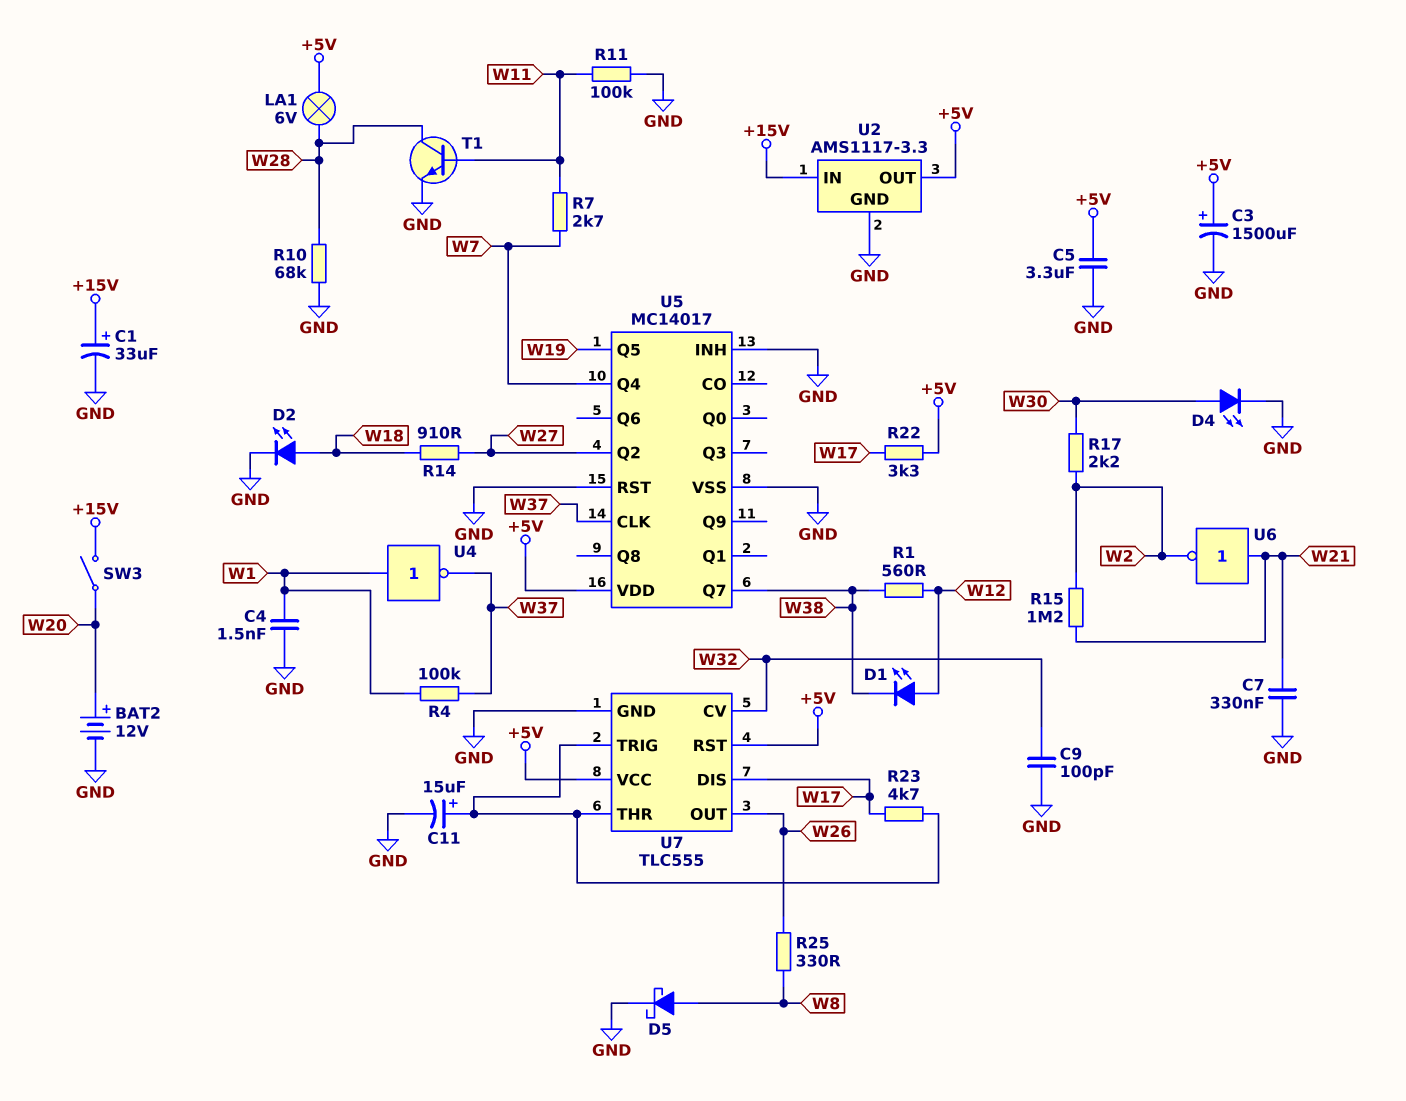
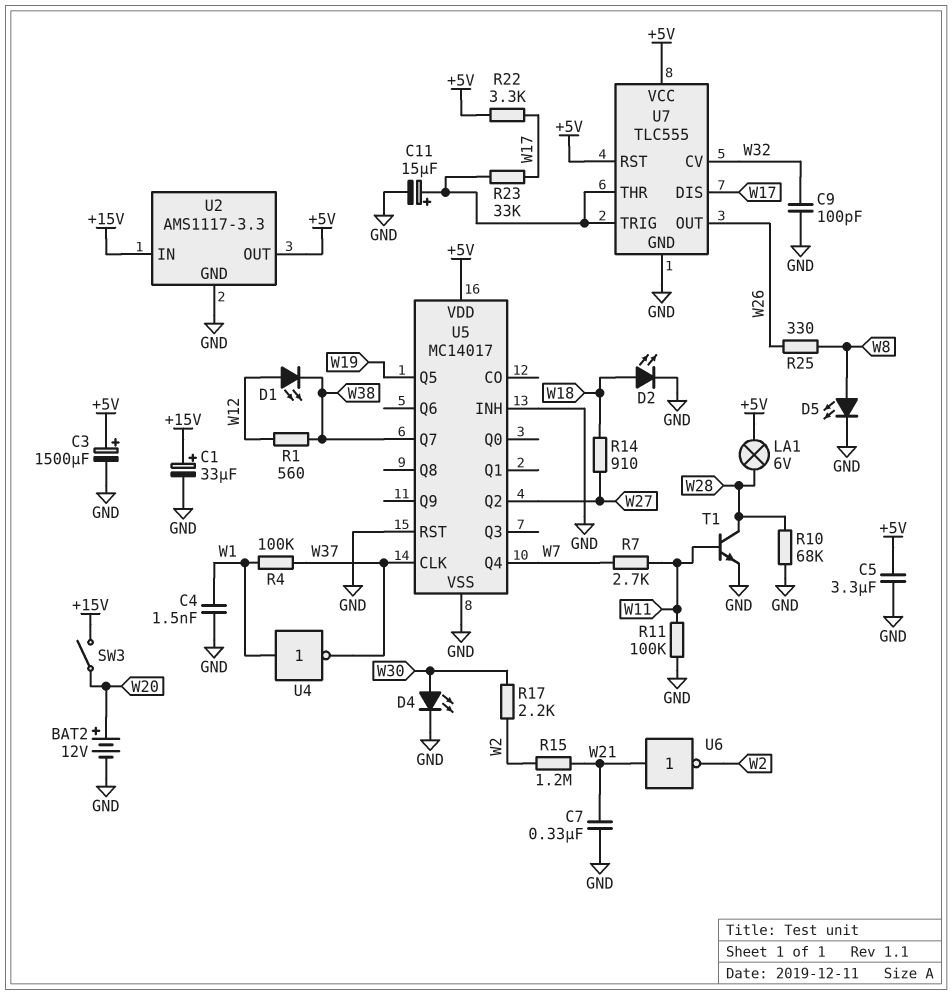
D5: schottky (A W8, K GND) -> LED (A W8, K GND)
R23: 4.7k (U7/THR, W17) -> 33k (U7/THR, W17)

